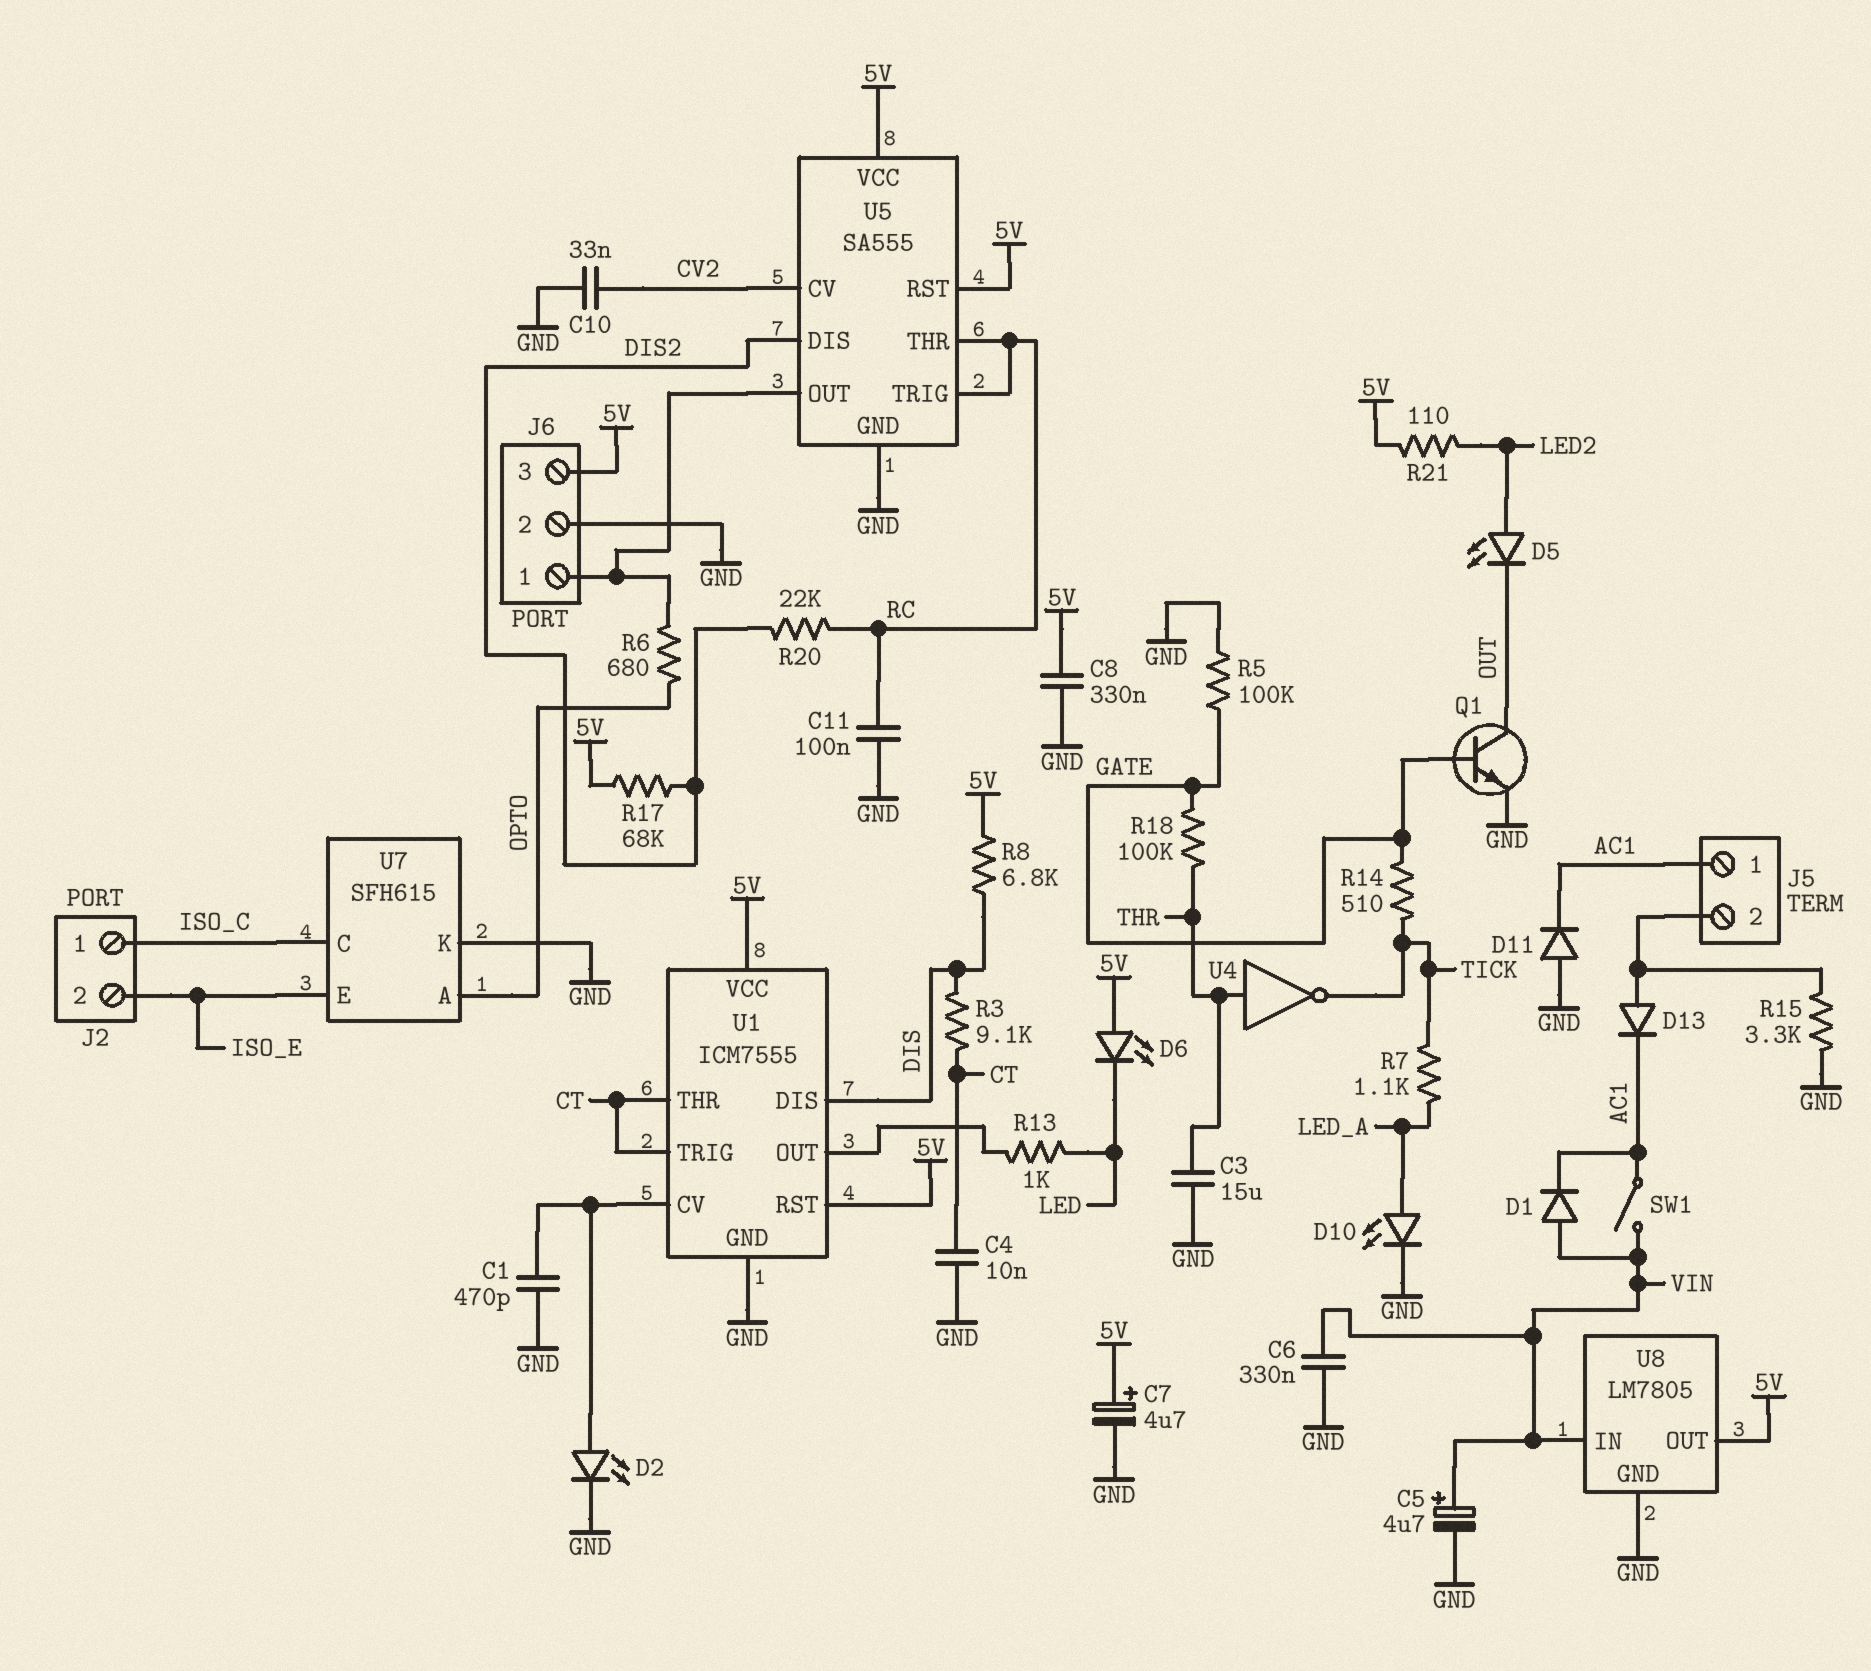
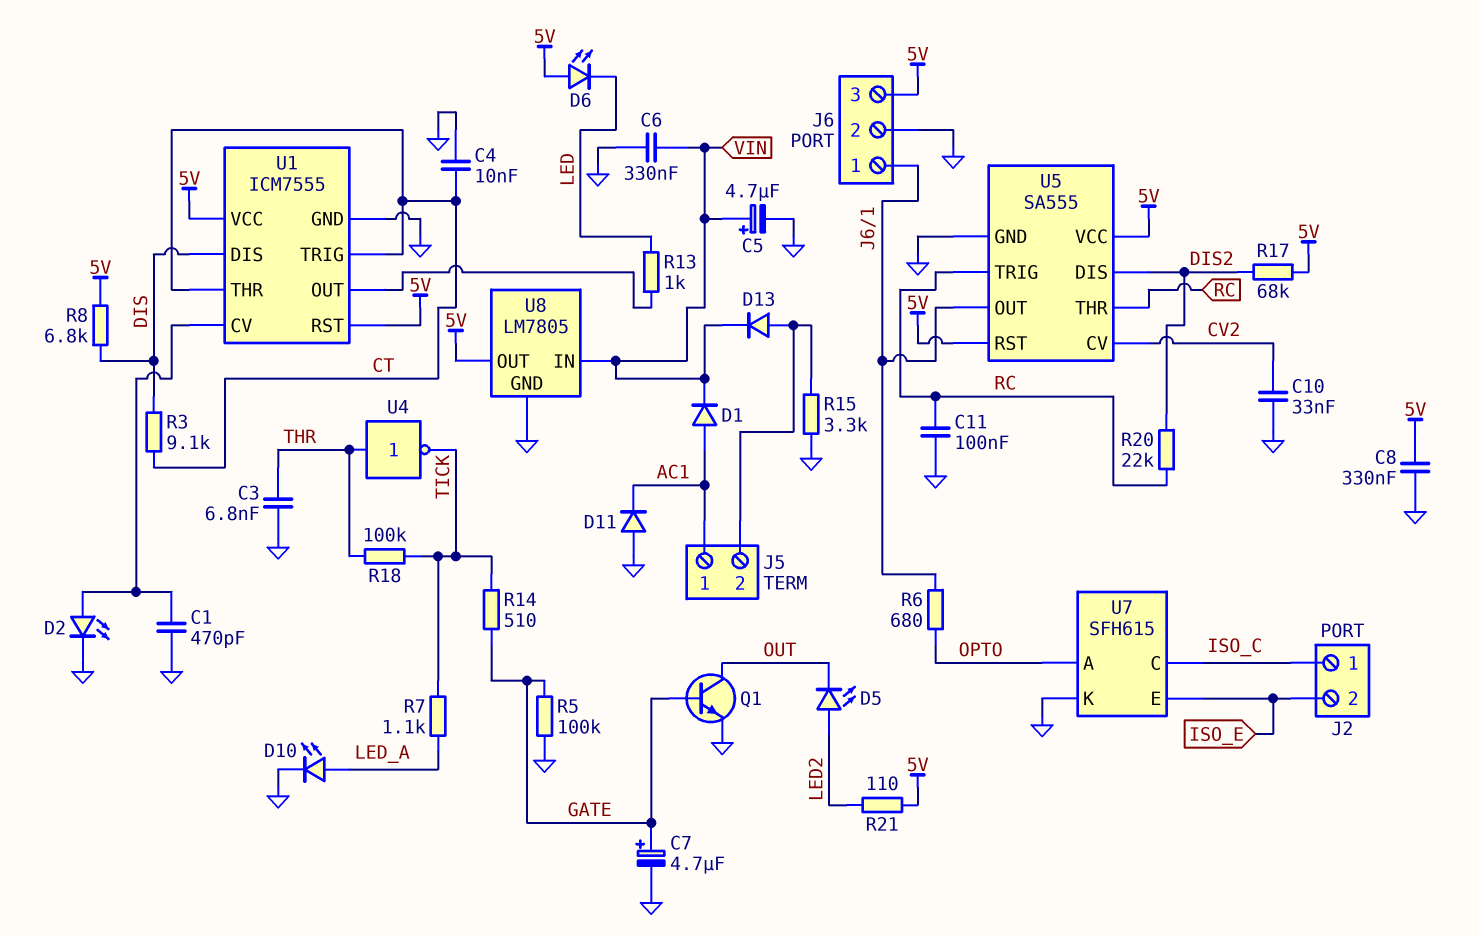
C3: 15uF (GND, THR) -> 6.8nF (GND, THR)
C7: 4.7uF (plus 5V, minus GND) -> 4.7uF (plus GATE, minus GND)
D1: diode (A VIN, K AC1) -> diode (A AC1, K VIN)
D13: diode (A J5/2, K AC1) -> diode (A J5/2, K VIN)
R18: 100k (GATE, THR) -> 100k (THR, TICK)
SW1: switch (AC1, VIN) -> none

